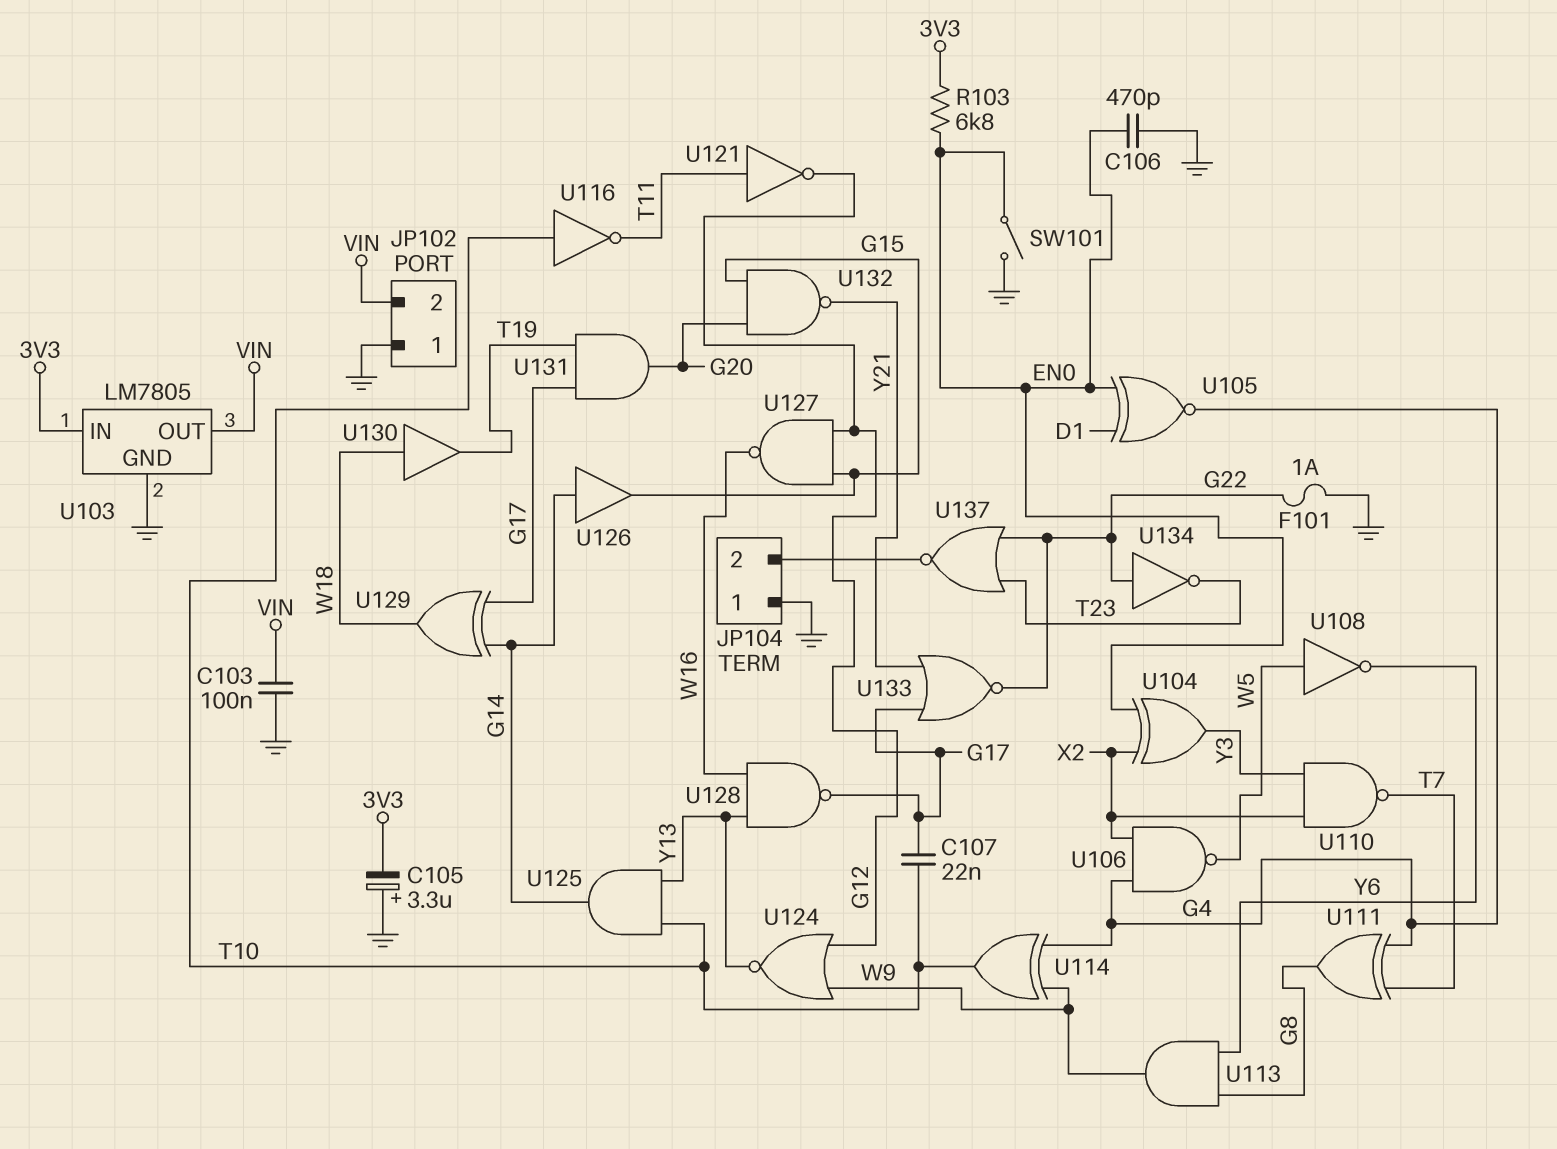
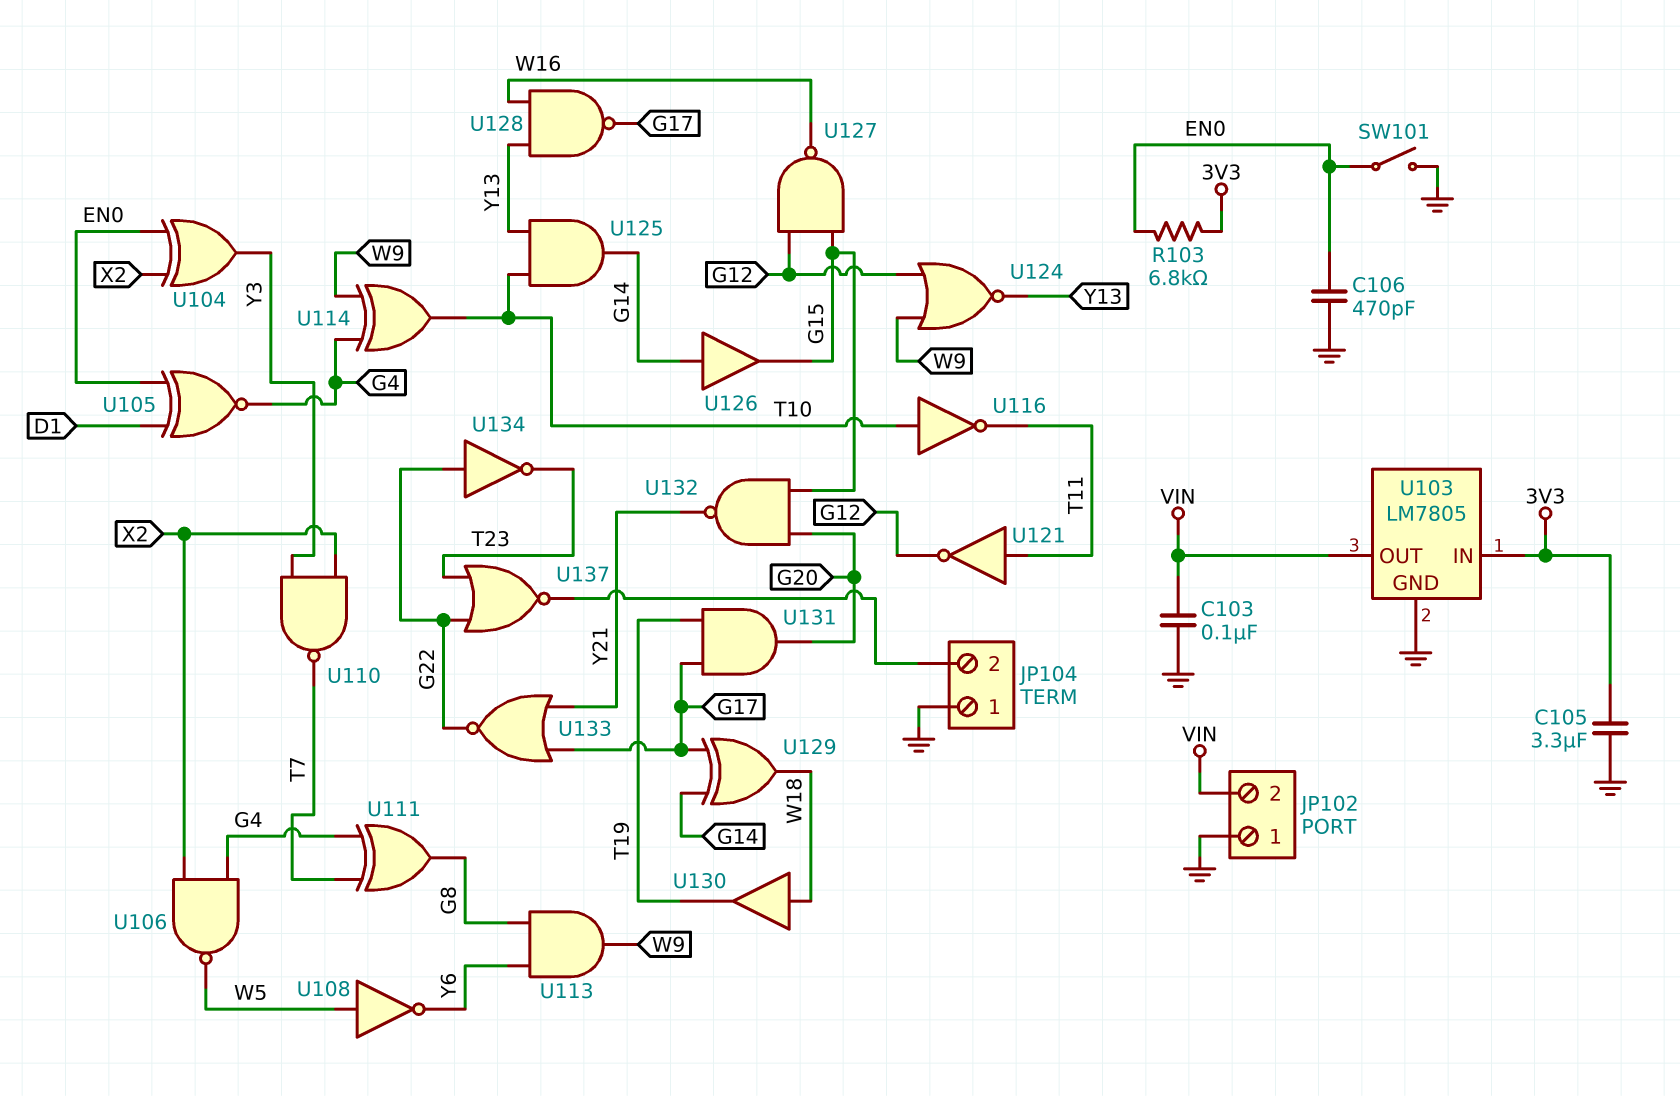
C105: 3.3uF (plus GND, minus 3V3) -> 3.3uF (3V3, GND)
C107: 22nF (G17, T10) -> none
F101: 1A (G22, GND) -> none

